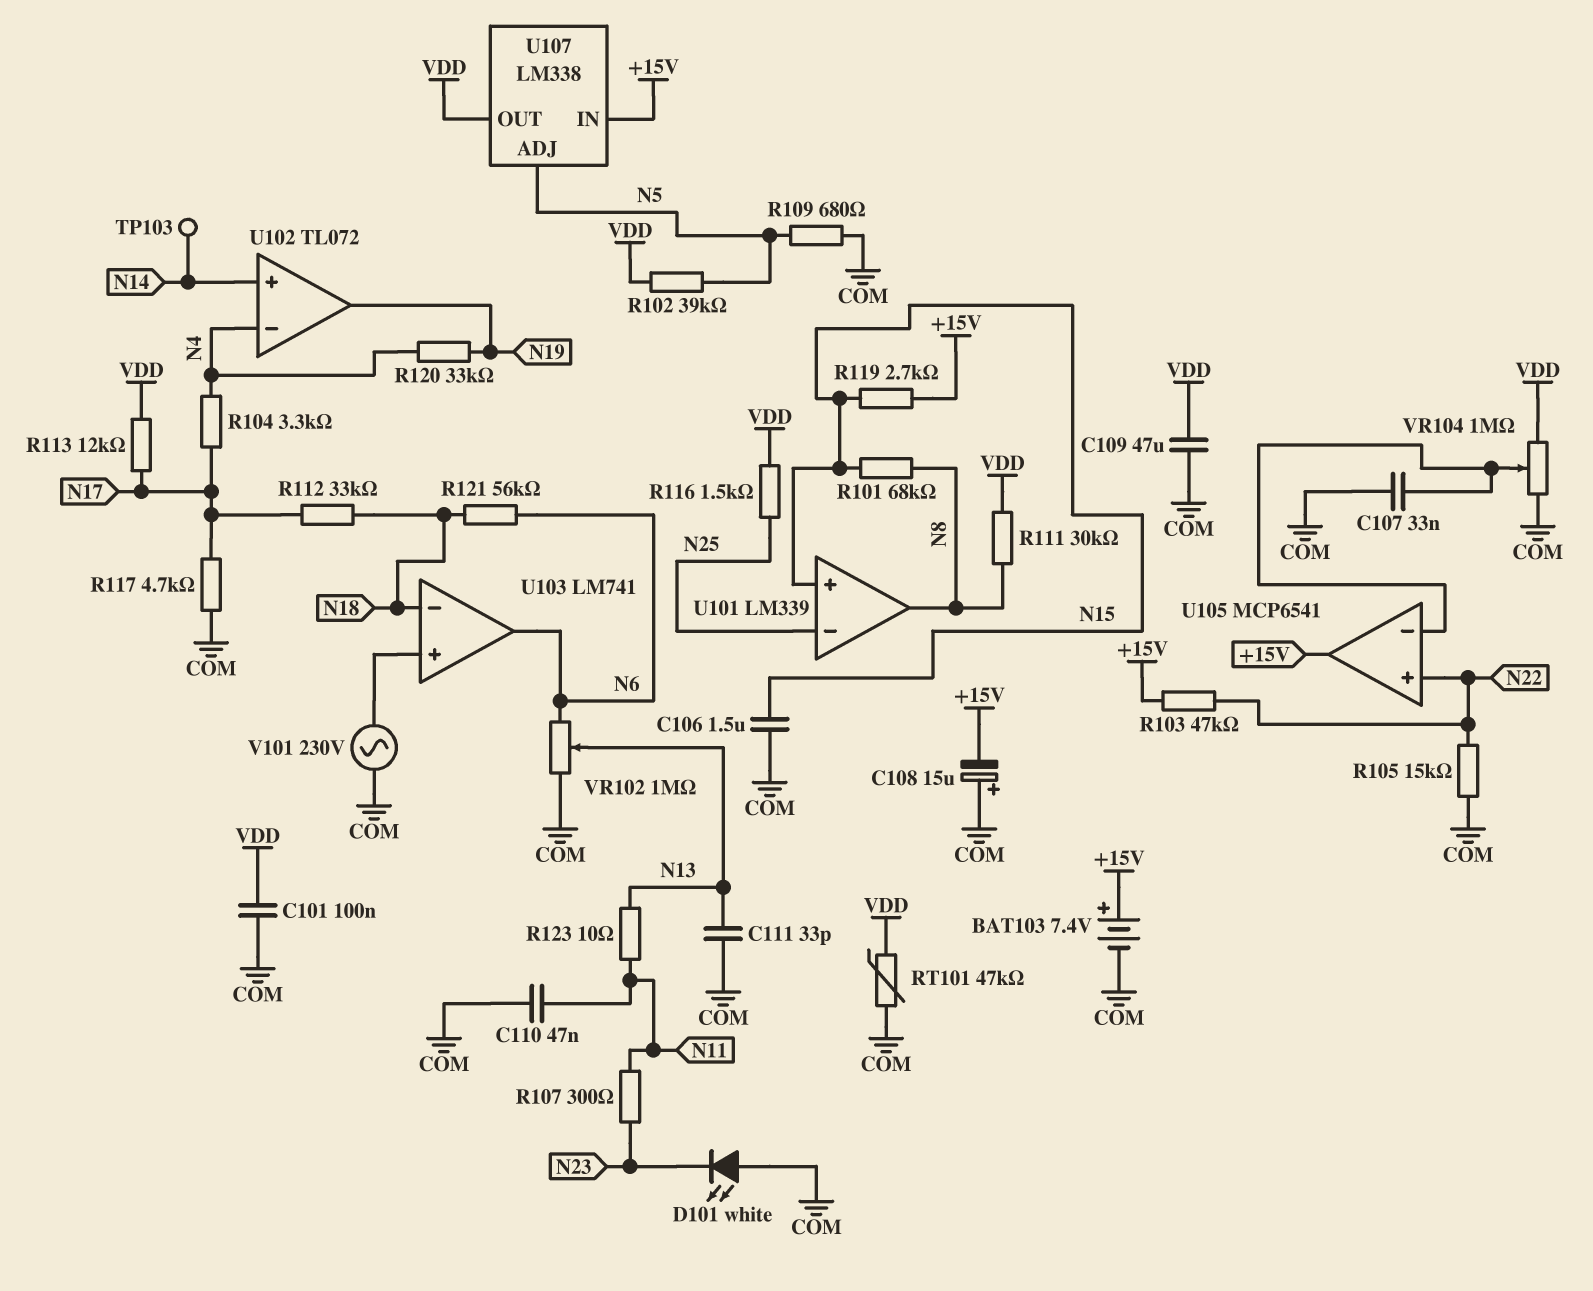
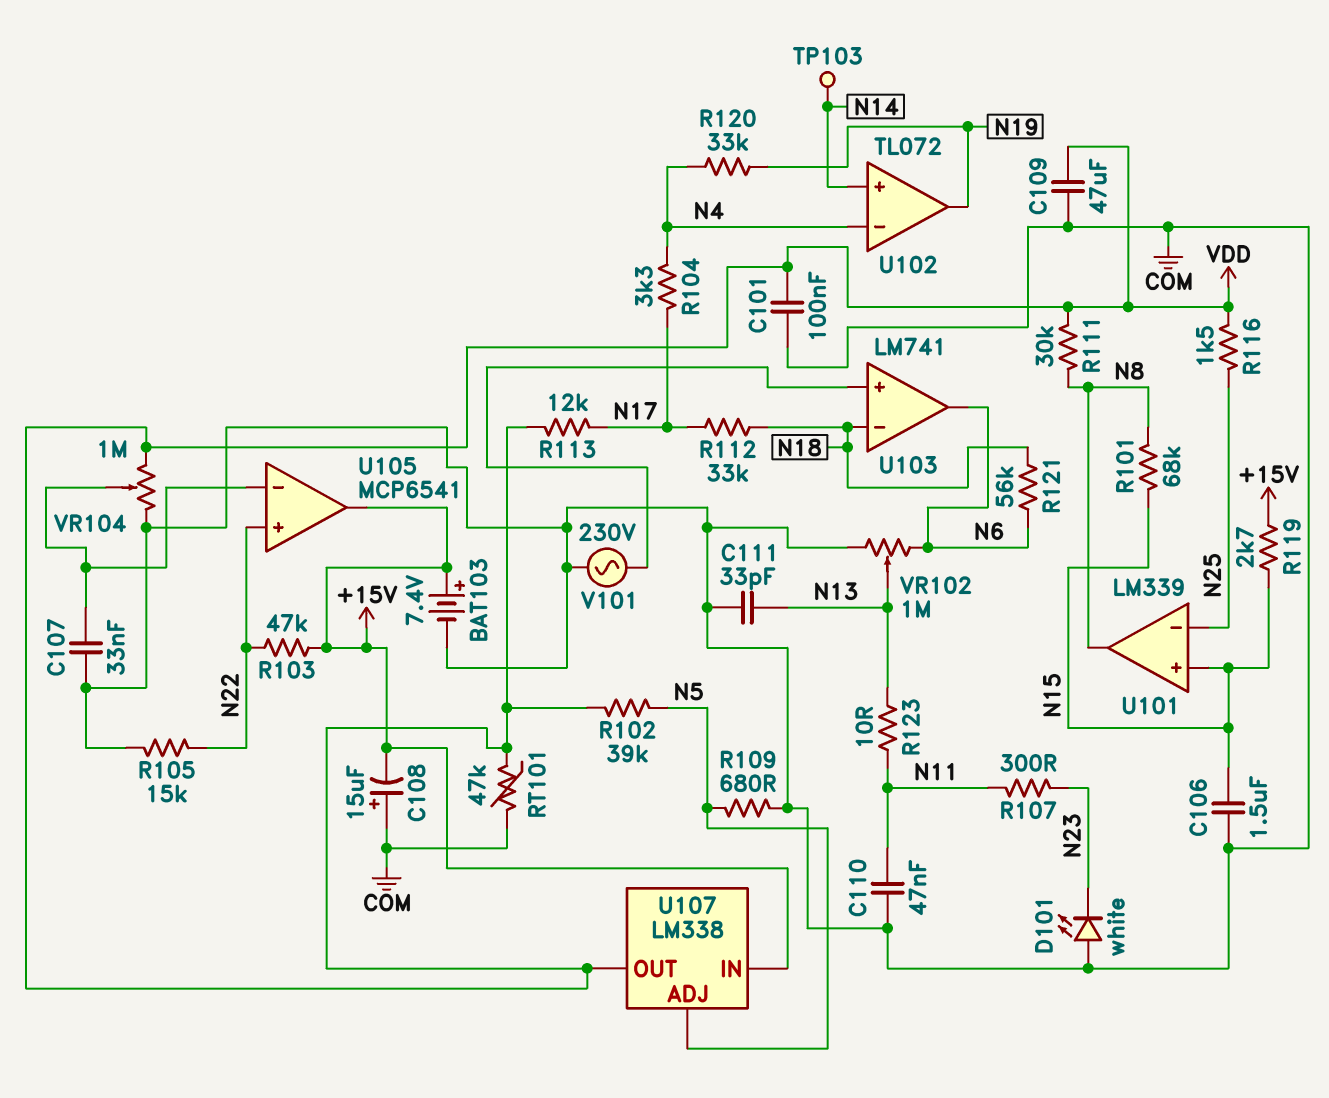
R117: 4.7k (COM, N17) -> none

